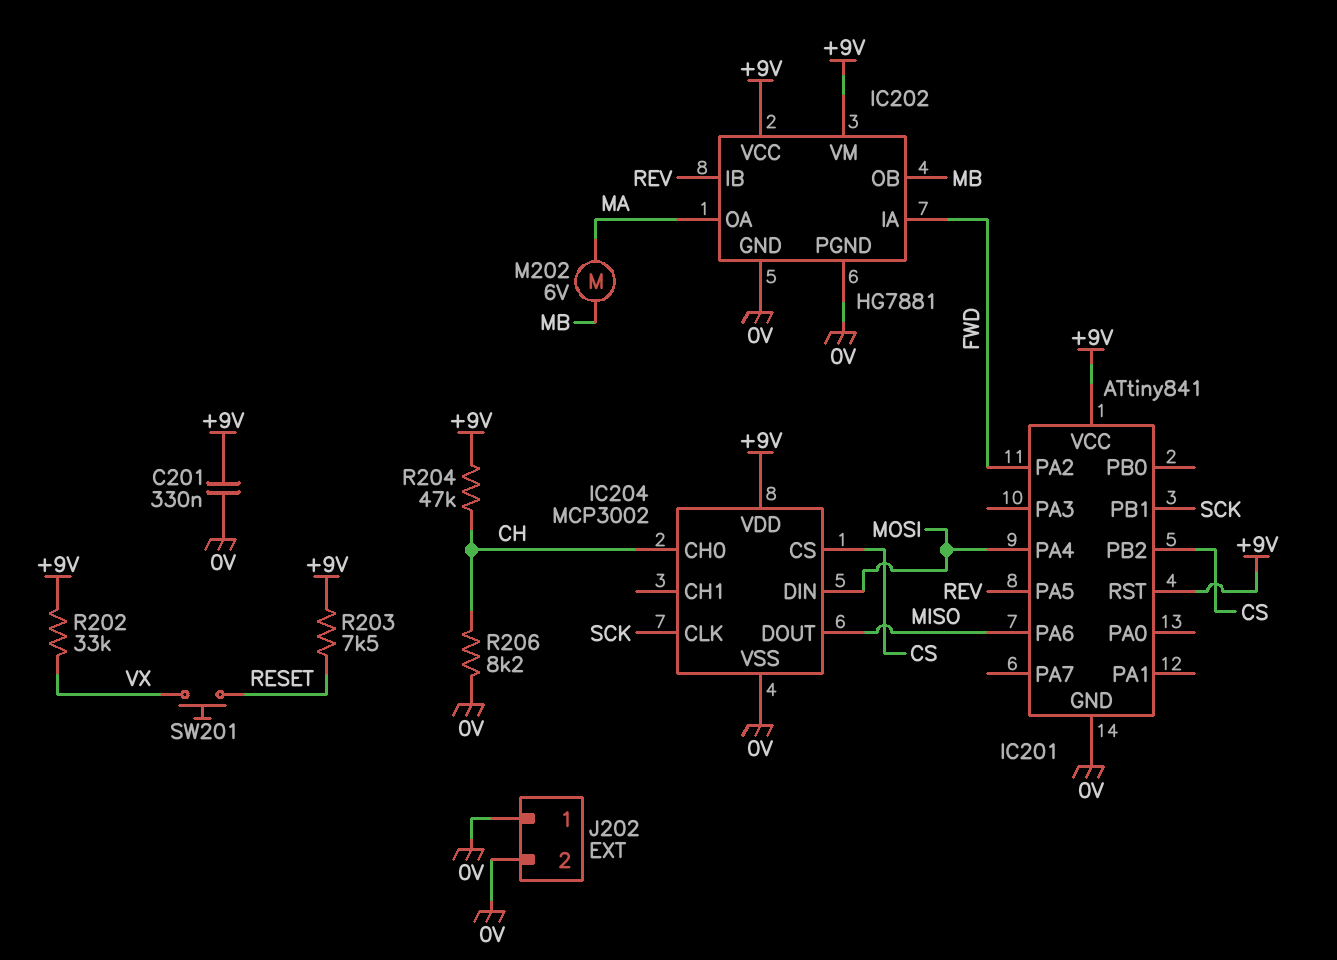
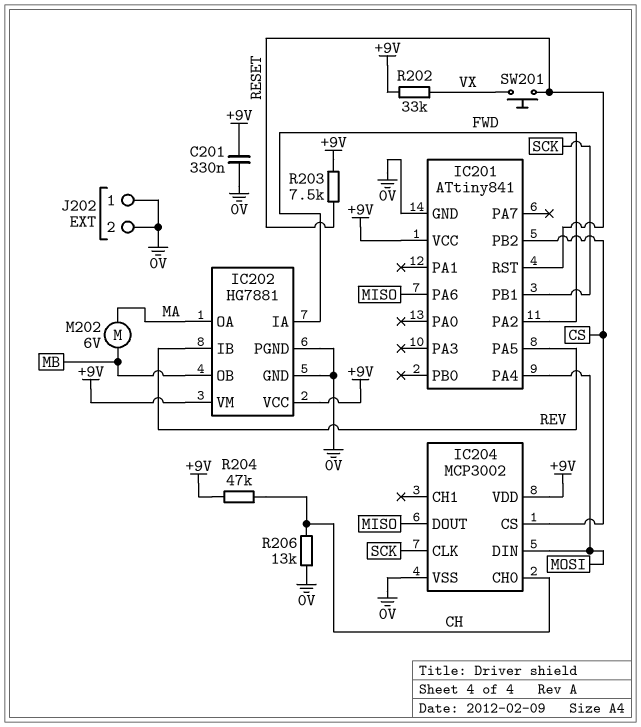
IC201 pin RST: +9V -> RESET
R206: 8.2k (0V, CH) -> 13k (0V, CH)

